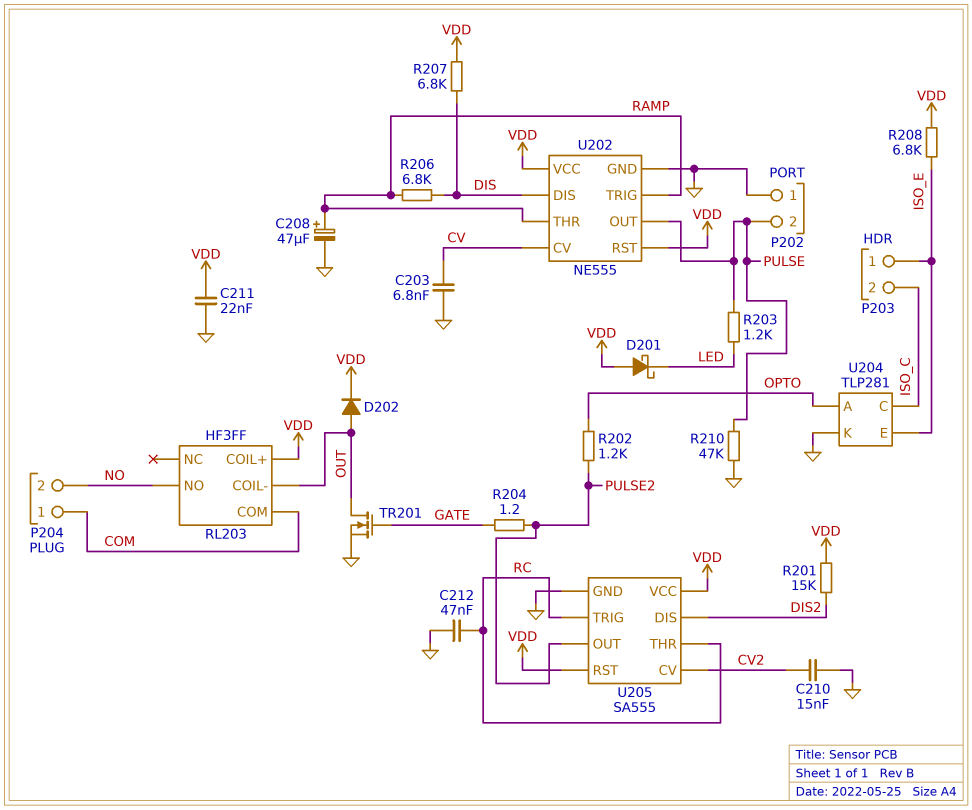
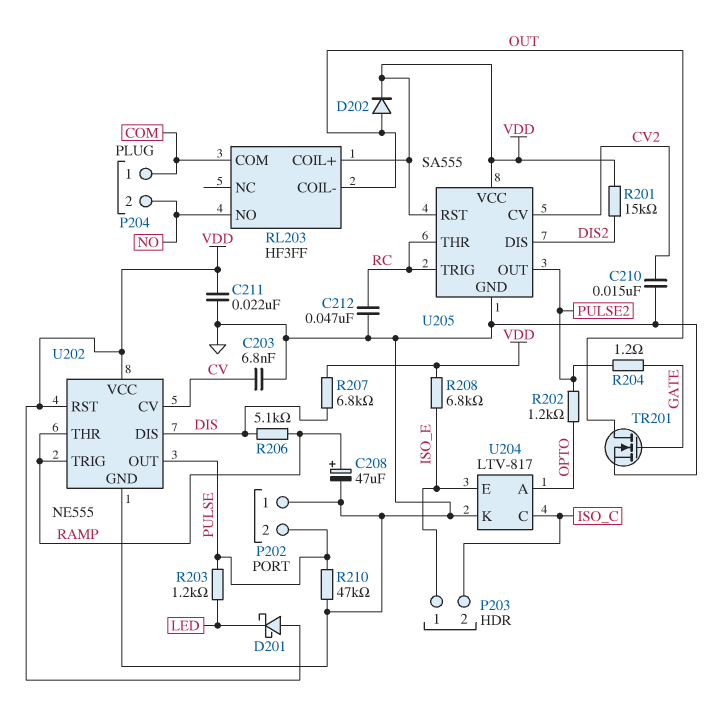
R206: 6.8k (DIS, RAMP) -> 5.1k (DIS, RAMP)
U204: TLP281 -> LTV-817

